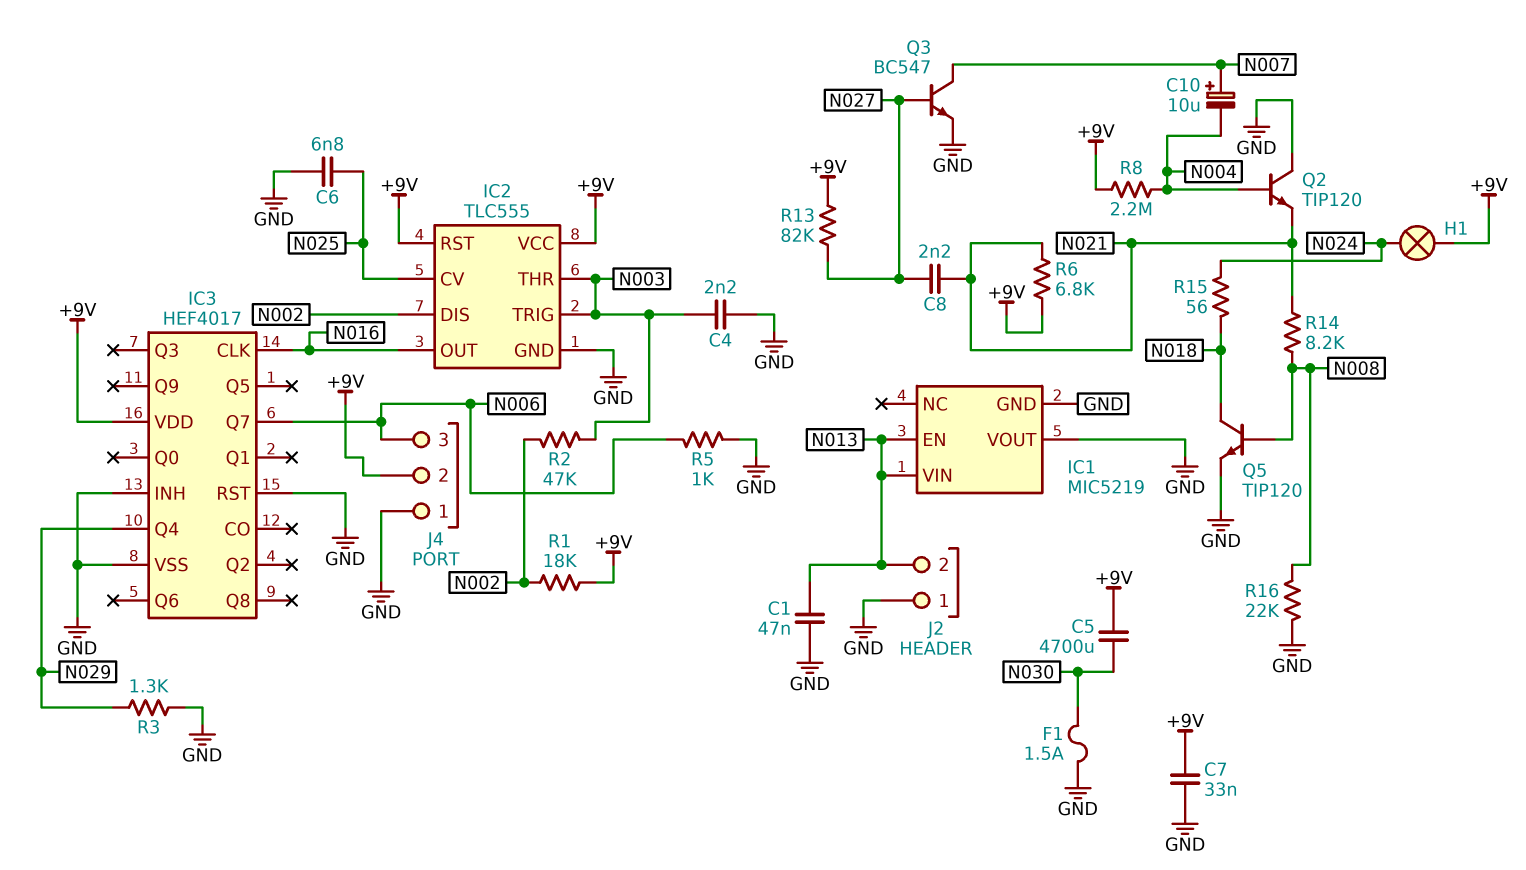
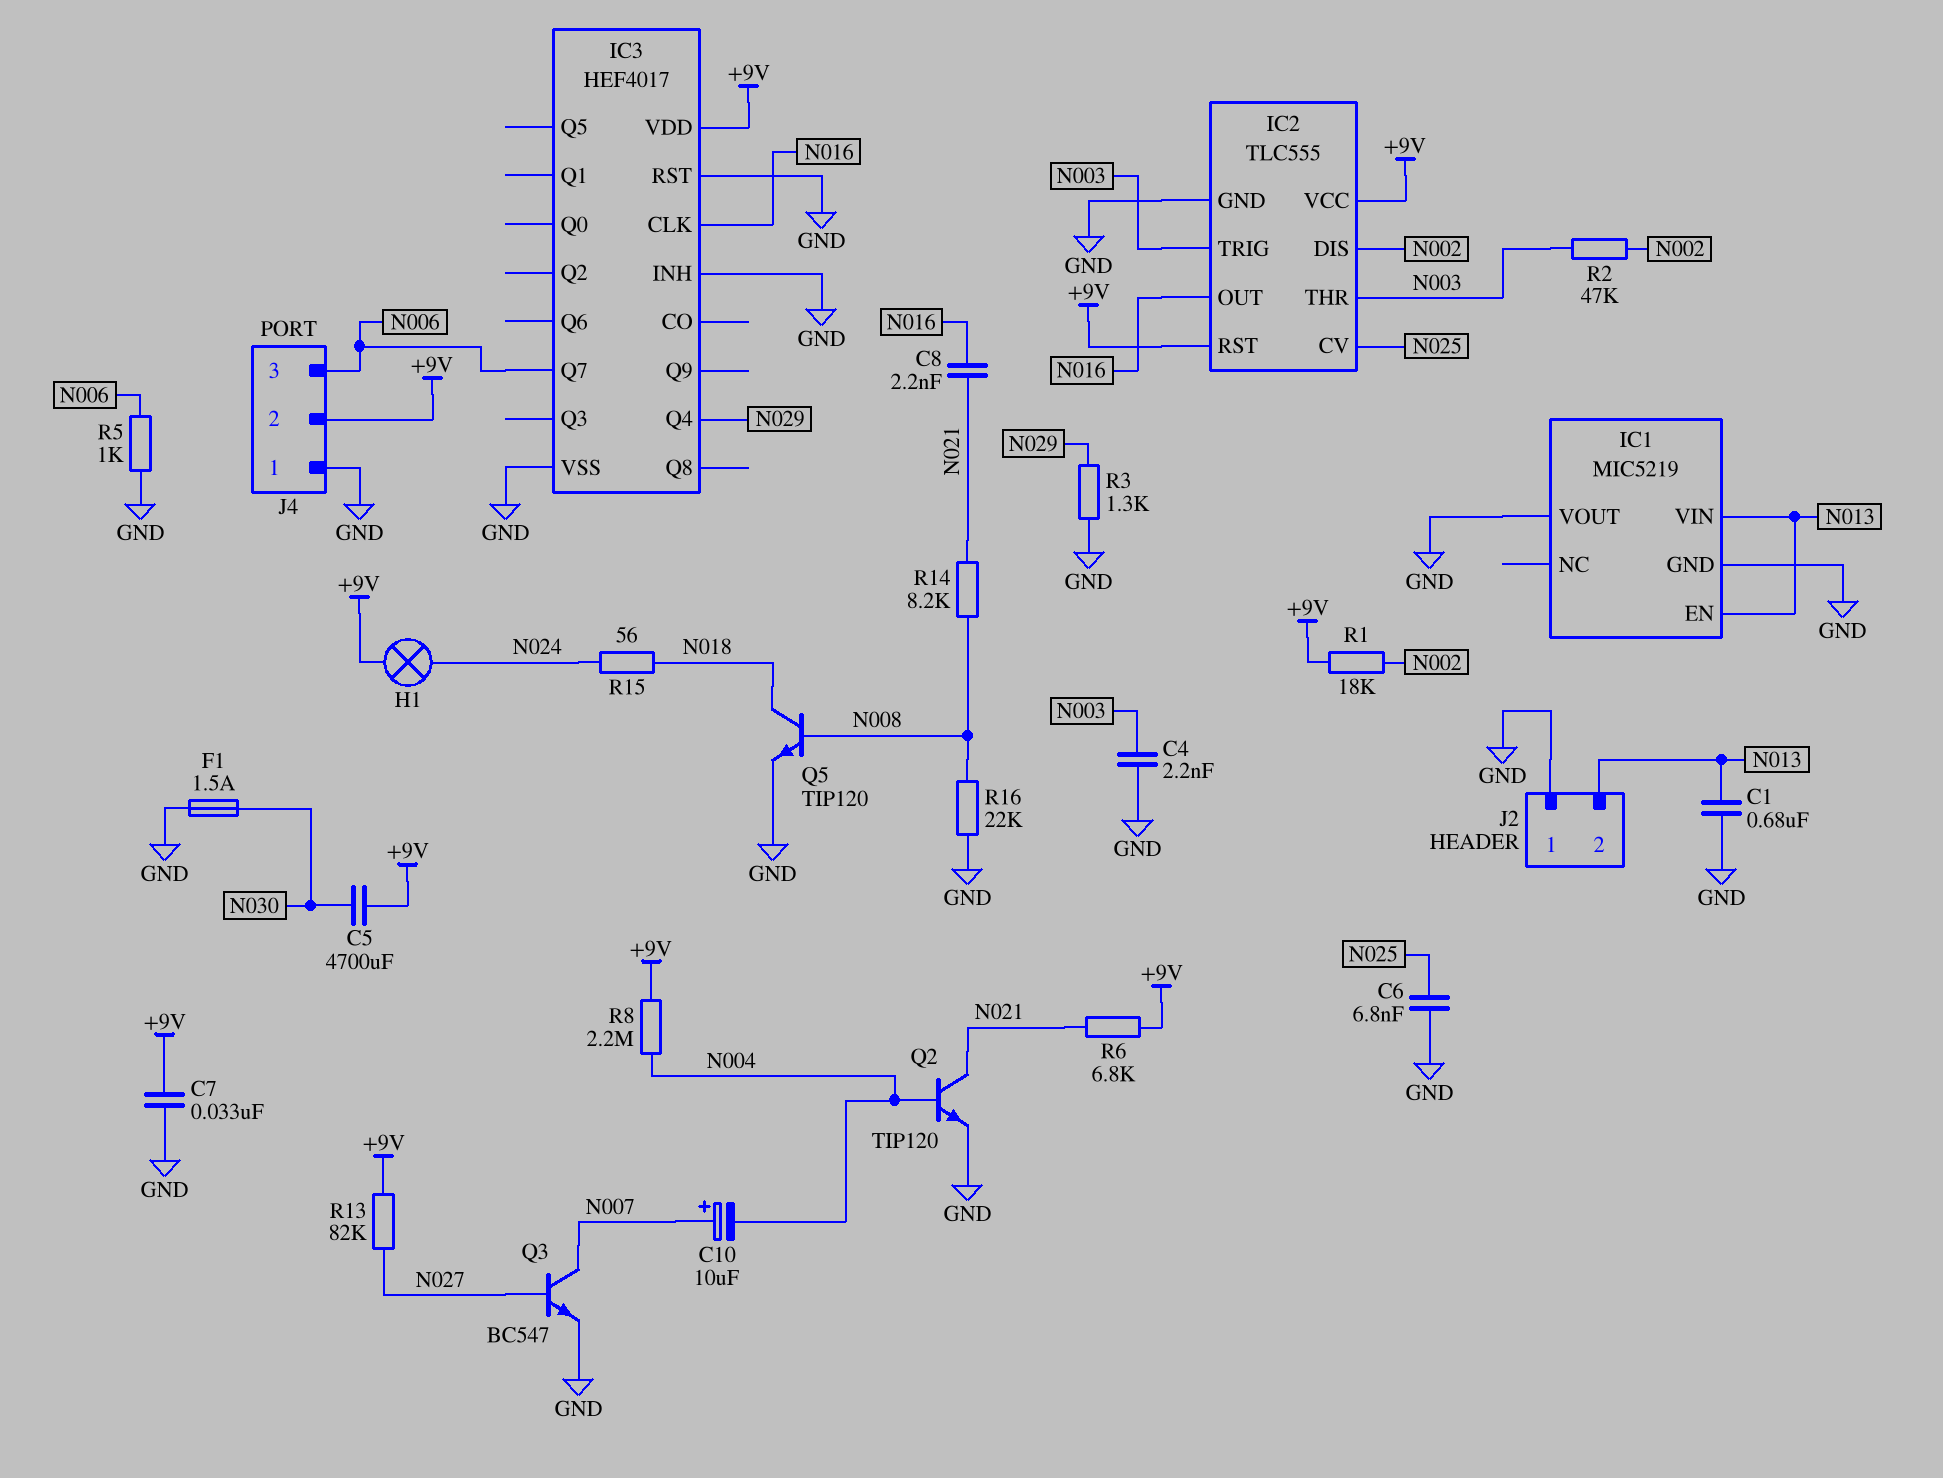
C1: 47nF (GND, N013) -> 680nF (GND, N013)
C8: 2.2nF (N021, N027) -> 2.2nF (N016, N021)
Q2: NPN TIP120 (B N004, C GND, E N021) -> NPN TIP120 (B N004, C N021, E GND)

